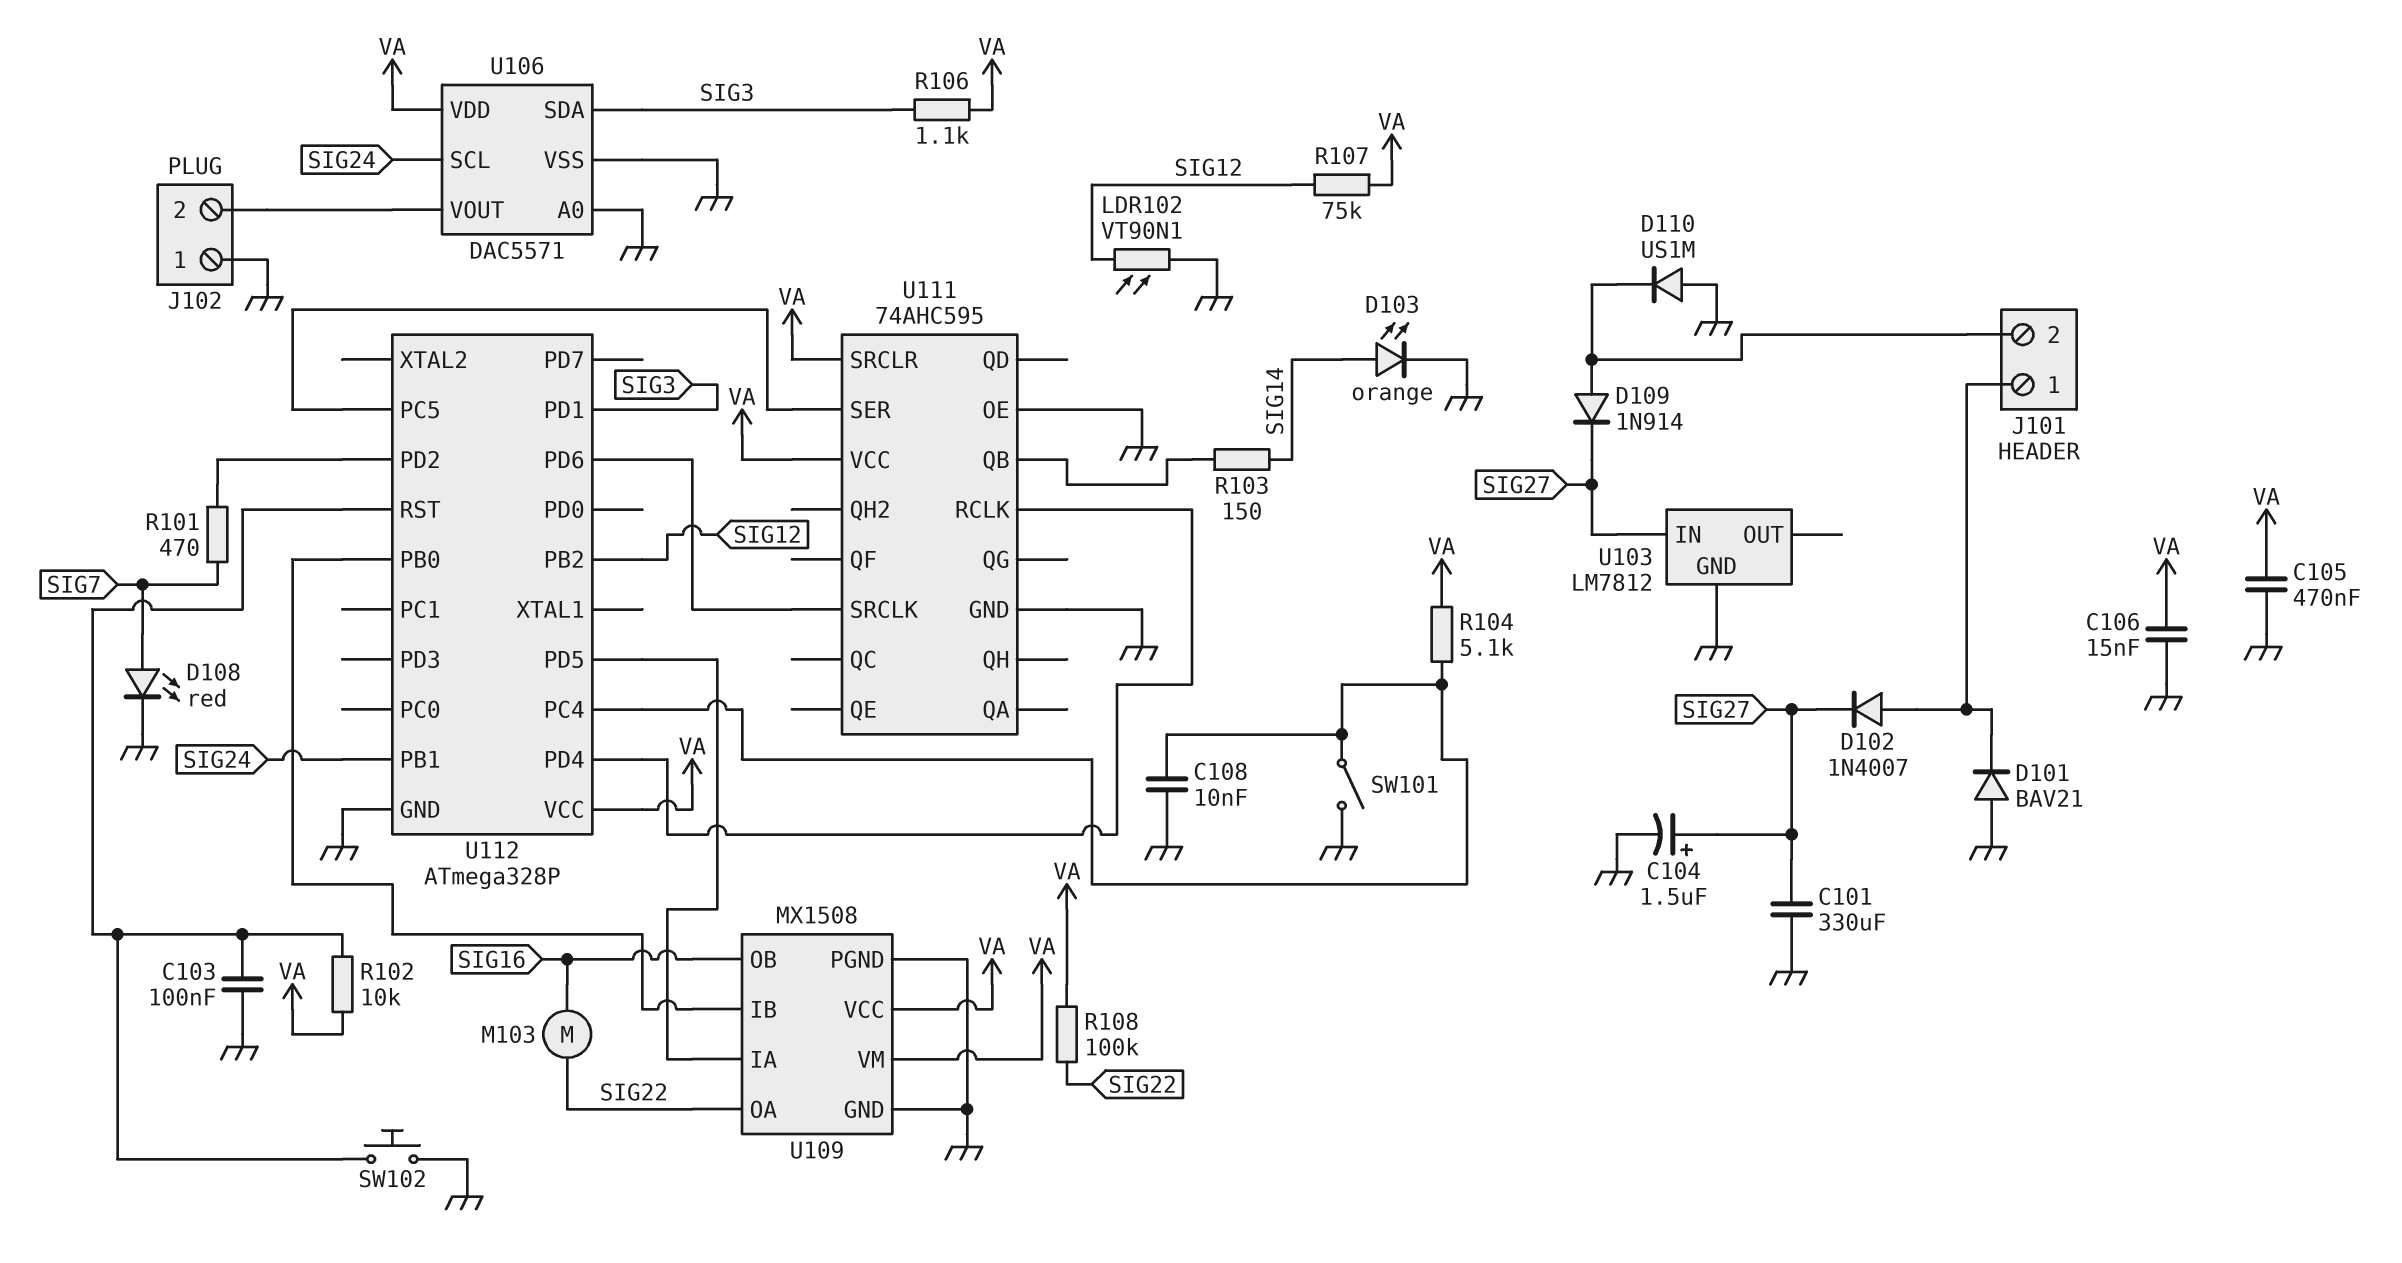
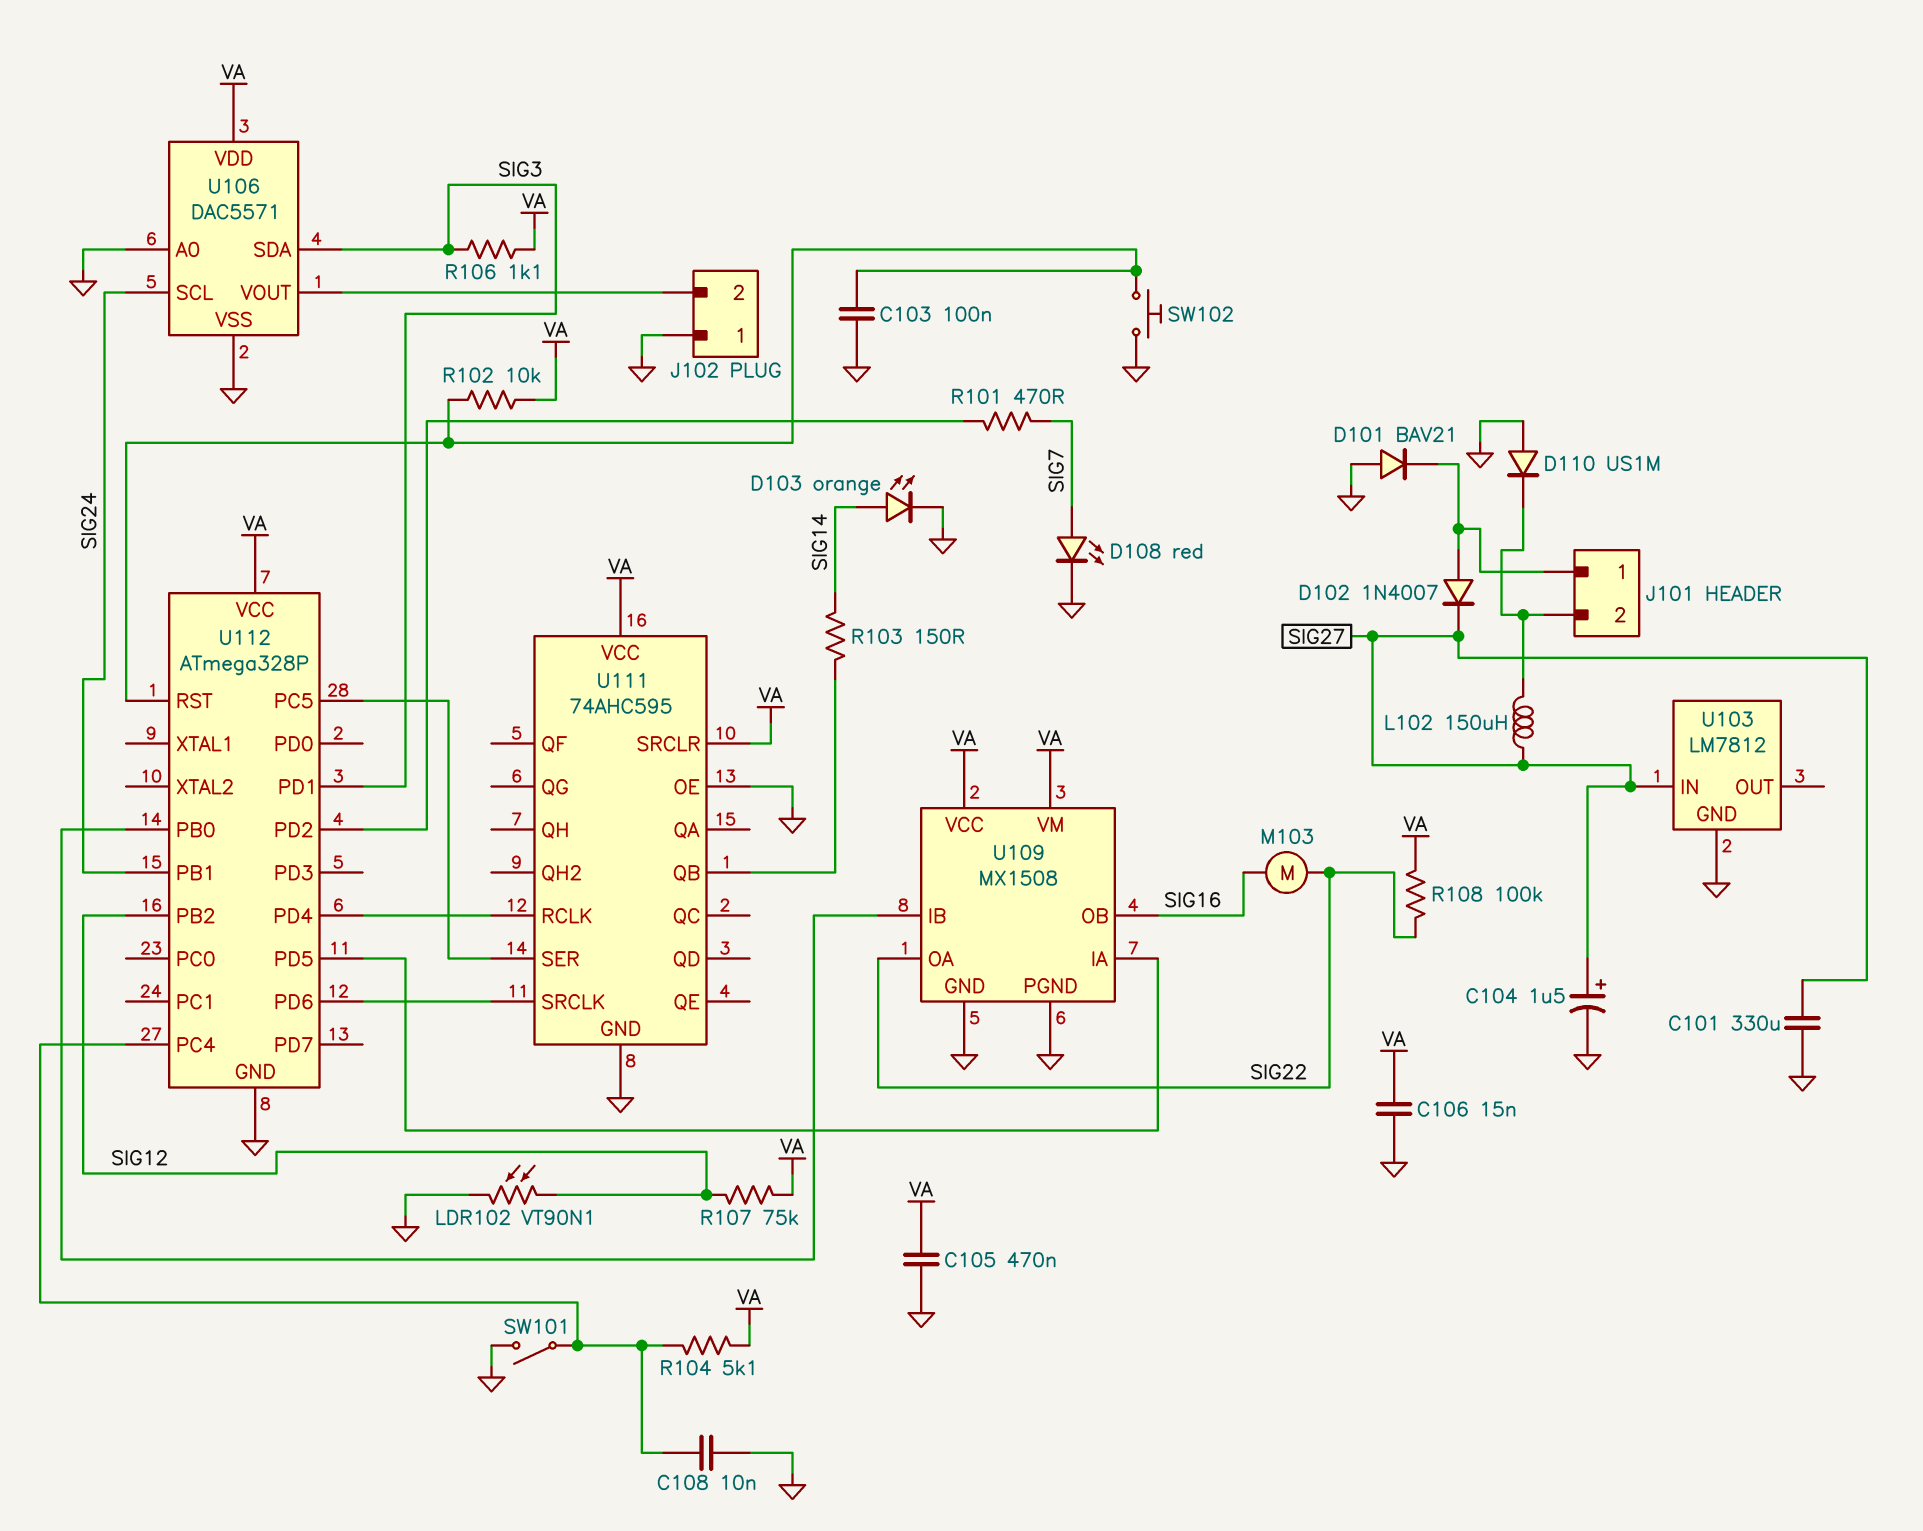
D109: diode 1N914 (A J101/2, K SIG27) -> none
L102: none -> 150uH (J101/2, SIG27)

